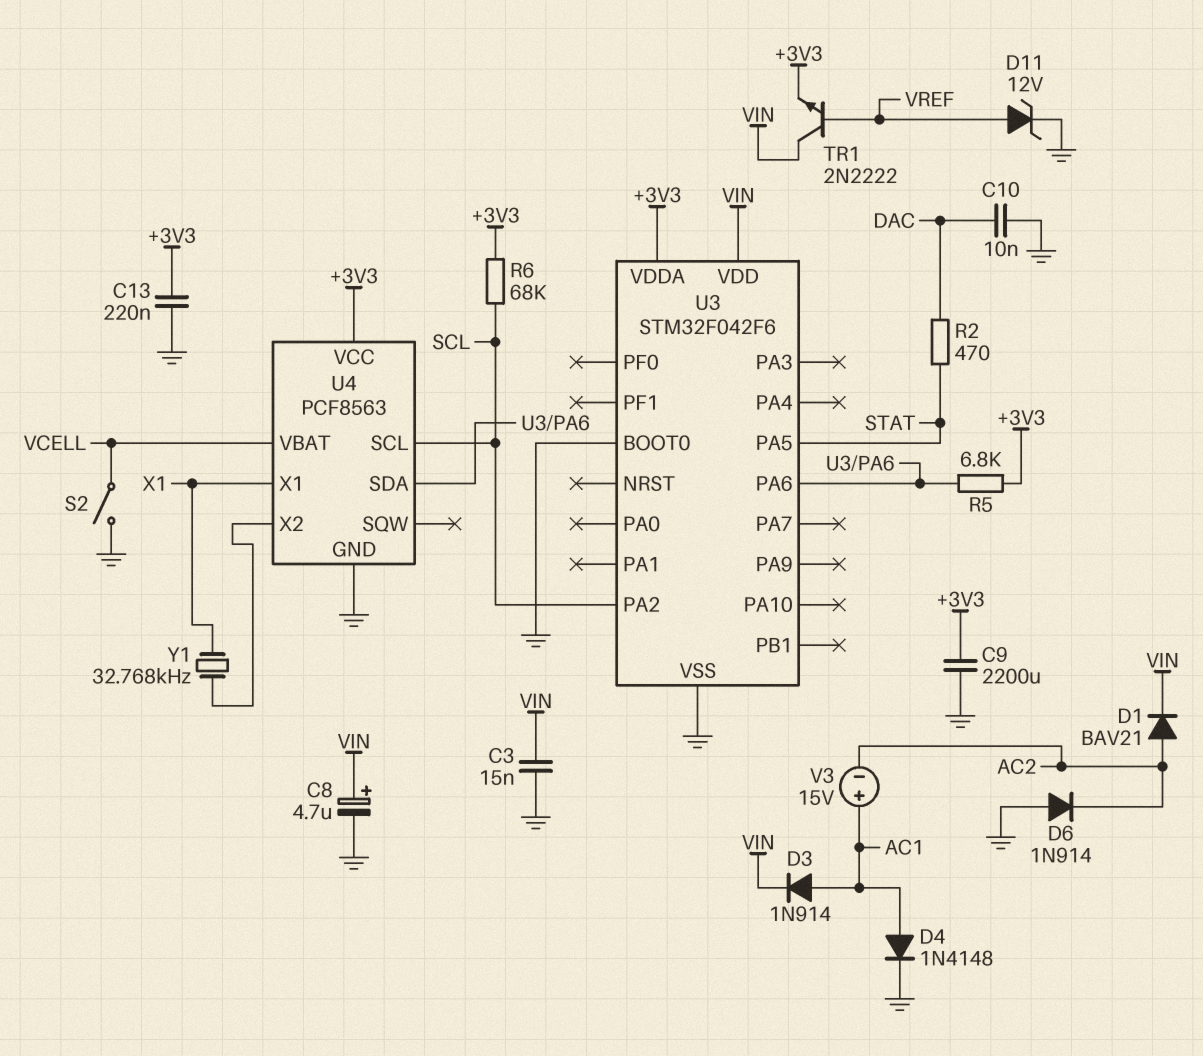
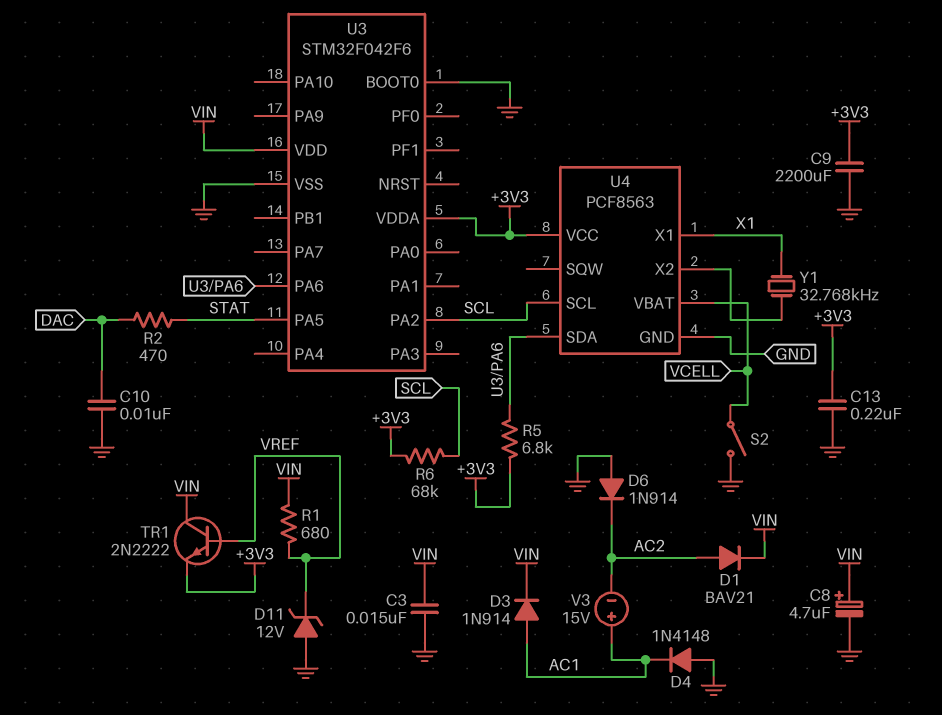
D4: diode 1N4148 (A AC1, K GND) -> diode 1N4148 (A GND, K AC1)
D11: zener 12V (A VREF, K GND) -> zener 12V (A GND, K VREF)
R1: none -> 680 (VIN, VREF)

